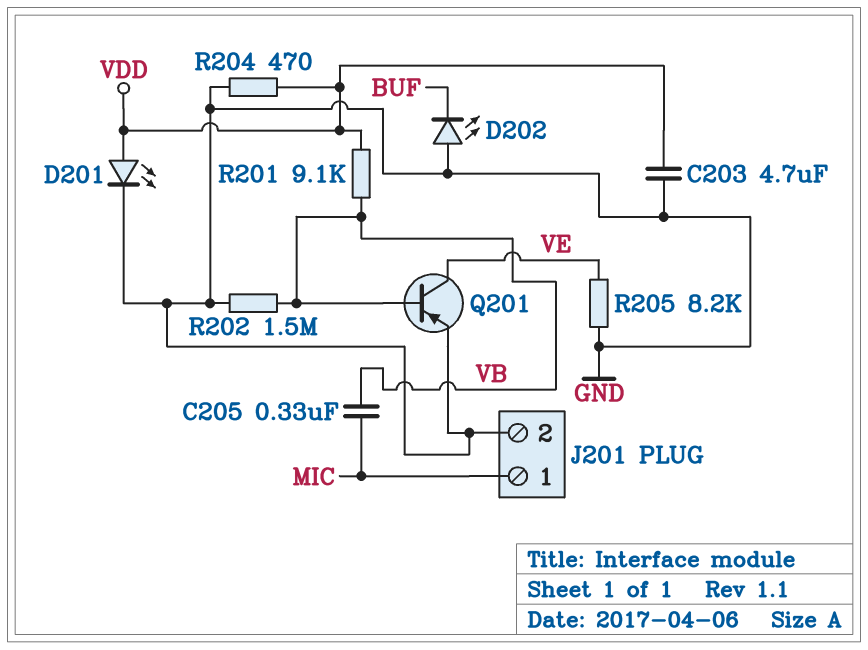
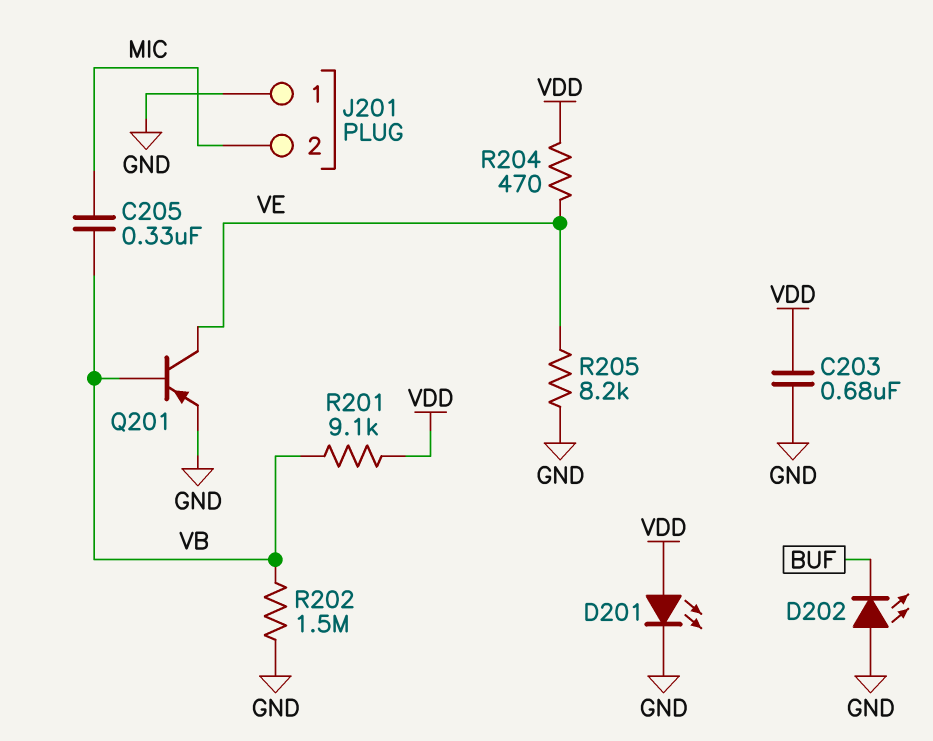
C203: 4.7uF (GND, VDD) -> 680nF (GND, VDD)
J201 pin 1: MIC -> GND
J201 pin 2: GND -> MIC
R204: 470 (GND, VDD) -> 470 (VDD, VE)

